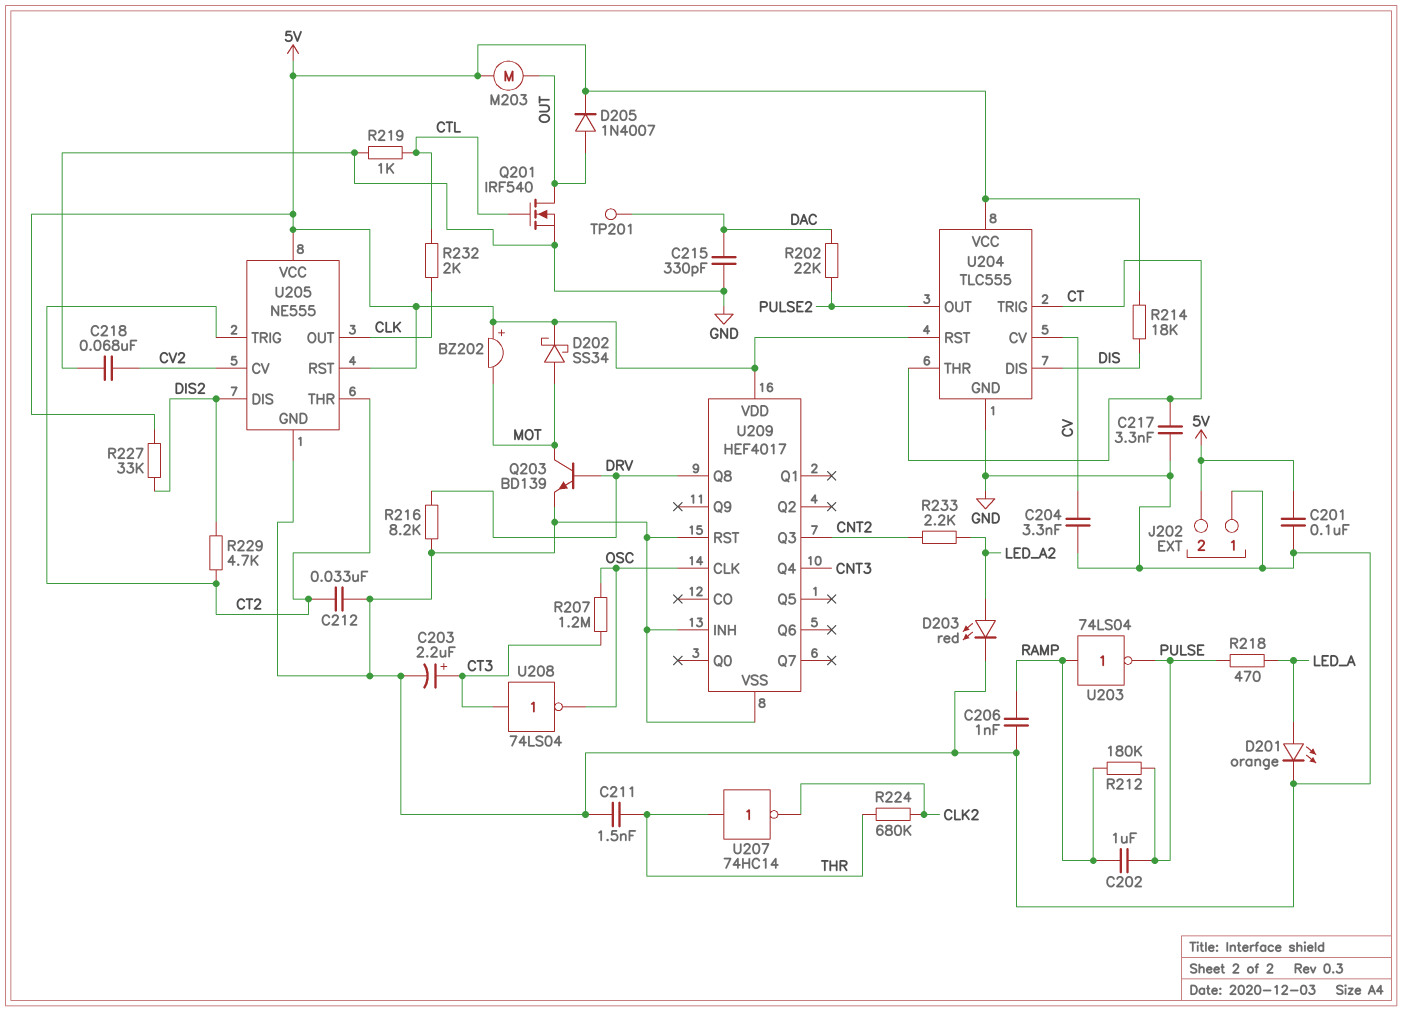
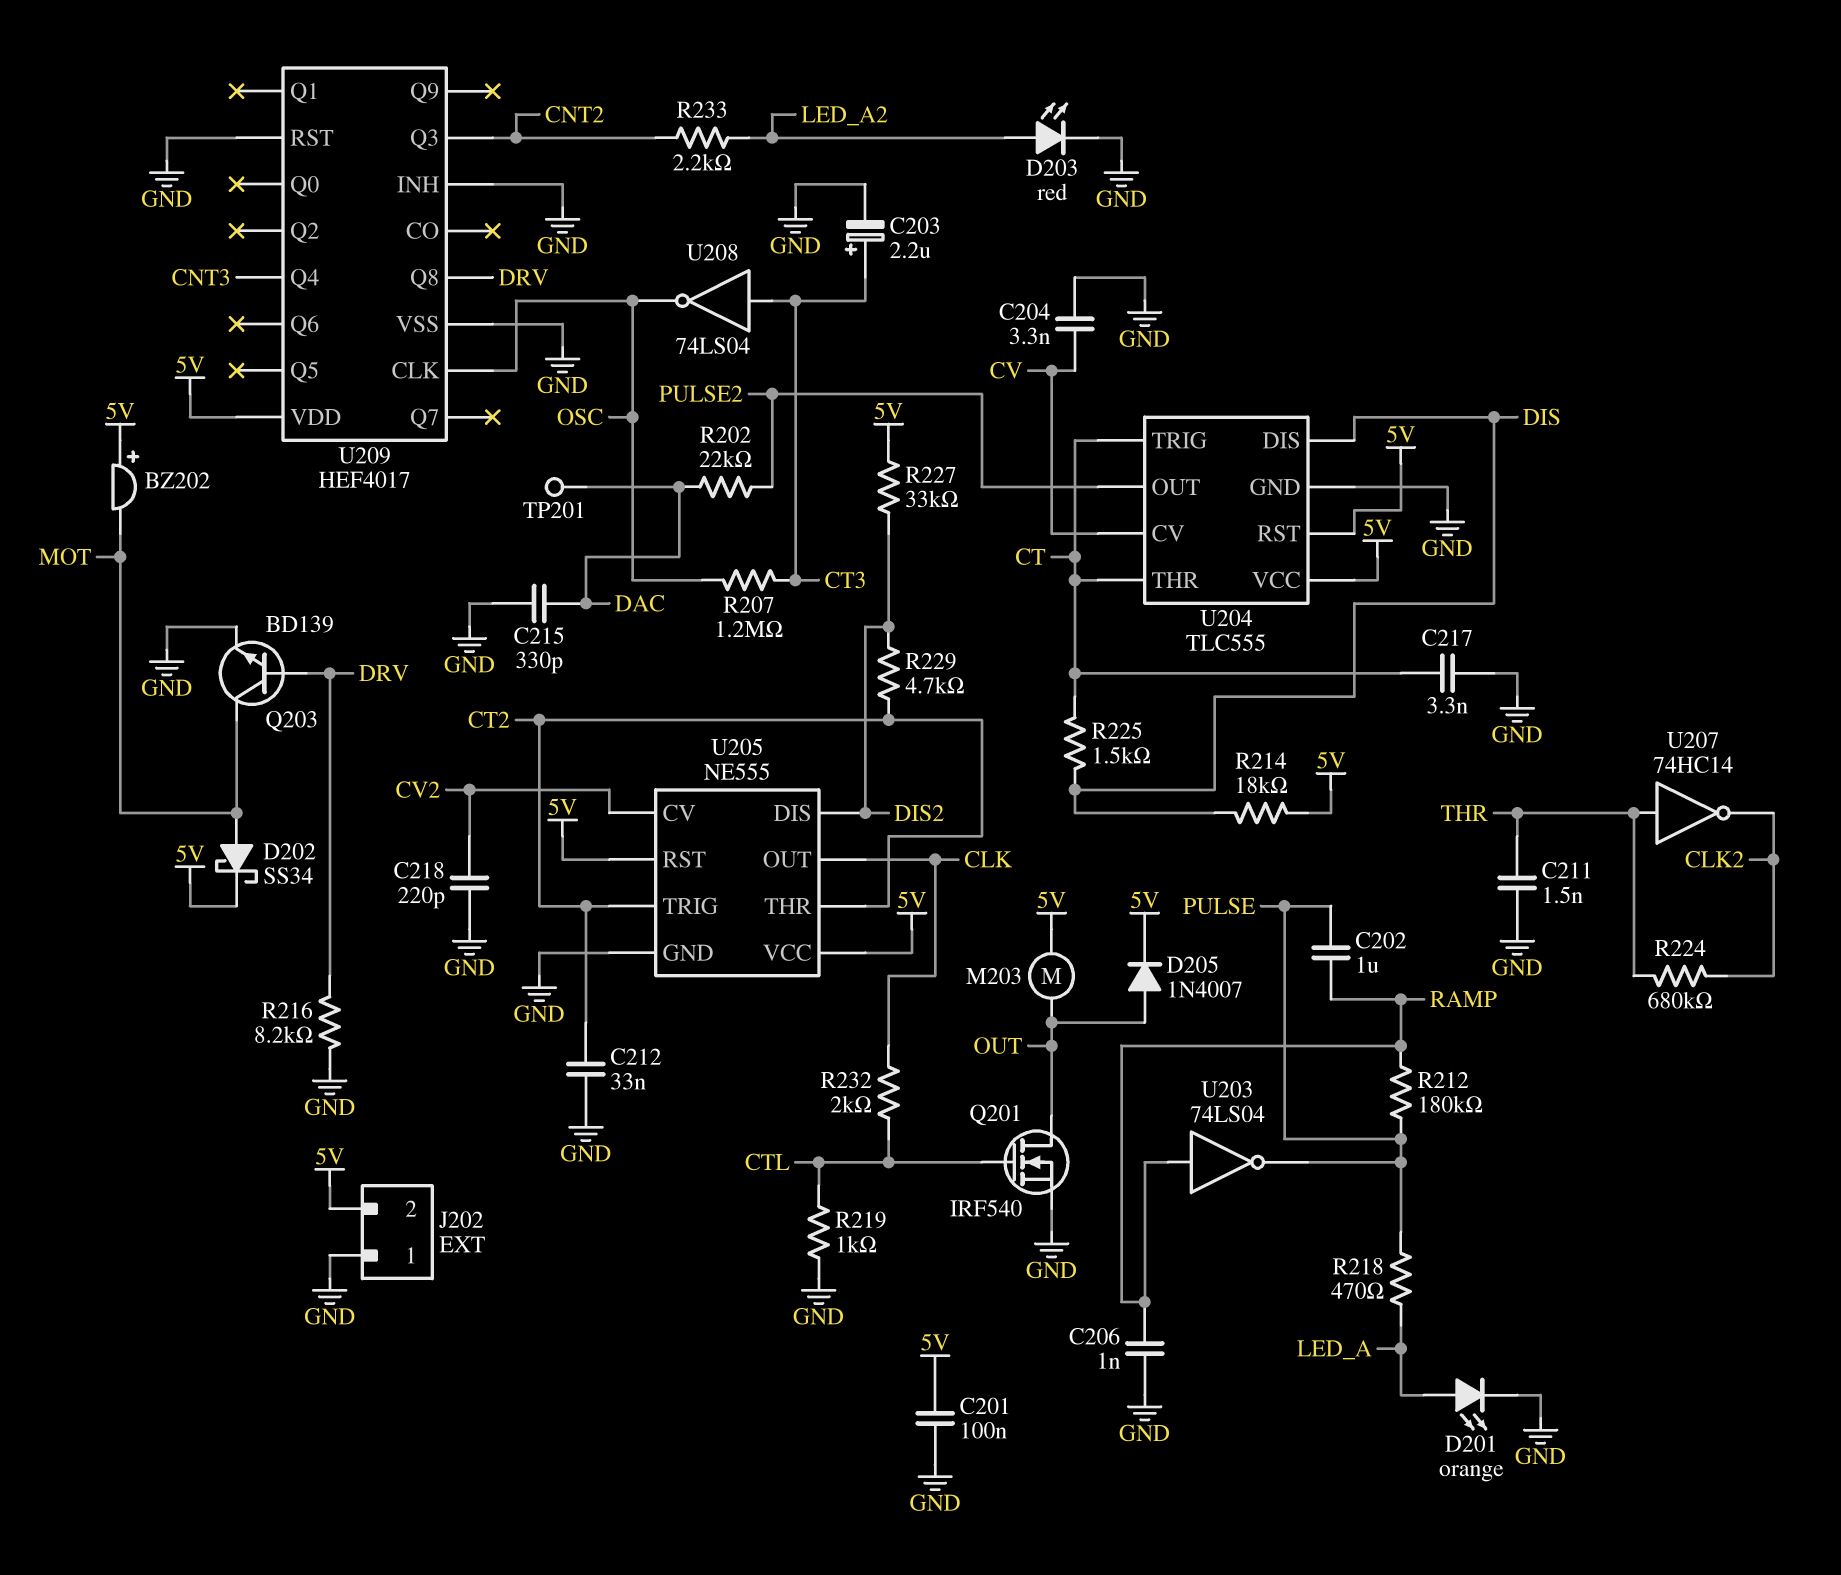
C218: 68nF (CV2, GND) -> 220pF (CV2, GND)
R225: none -> 1.5k (CT, DIS)

